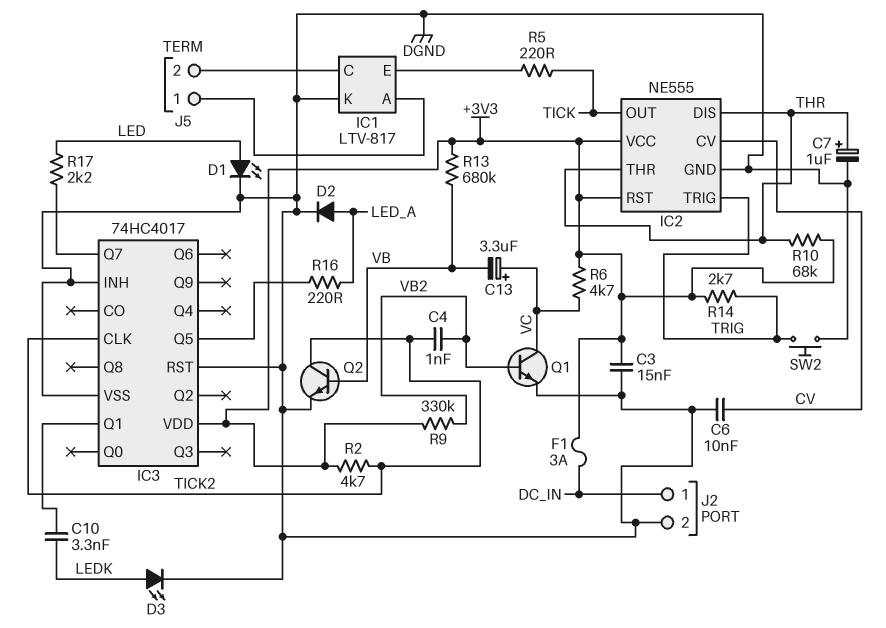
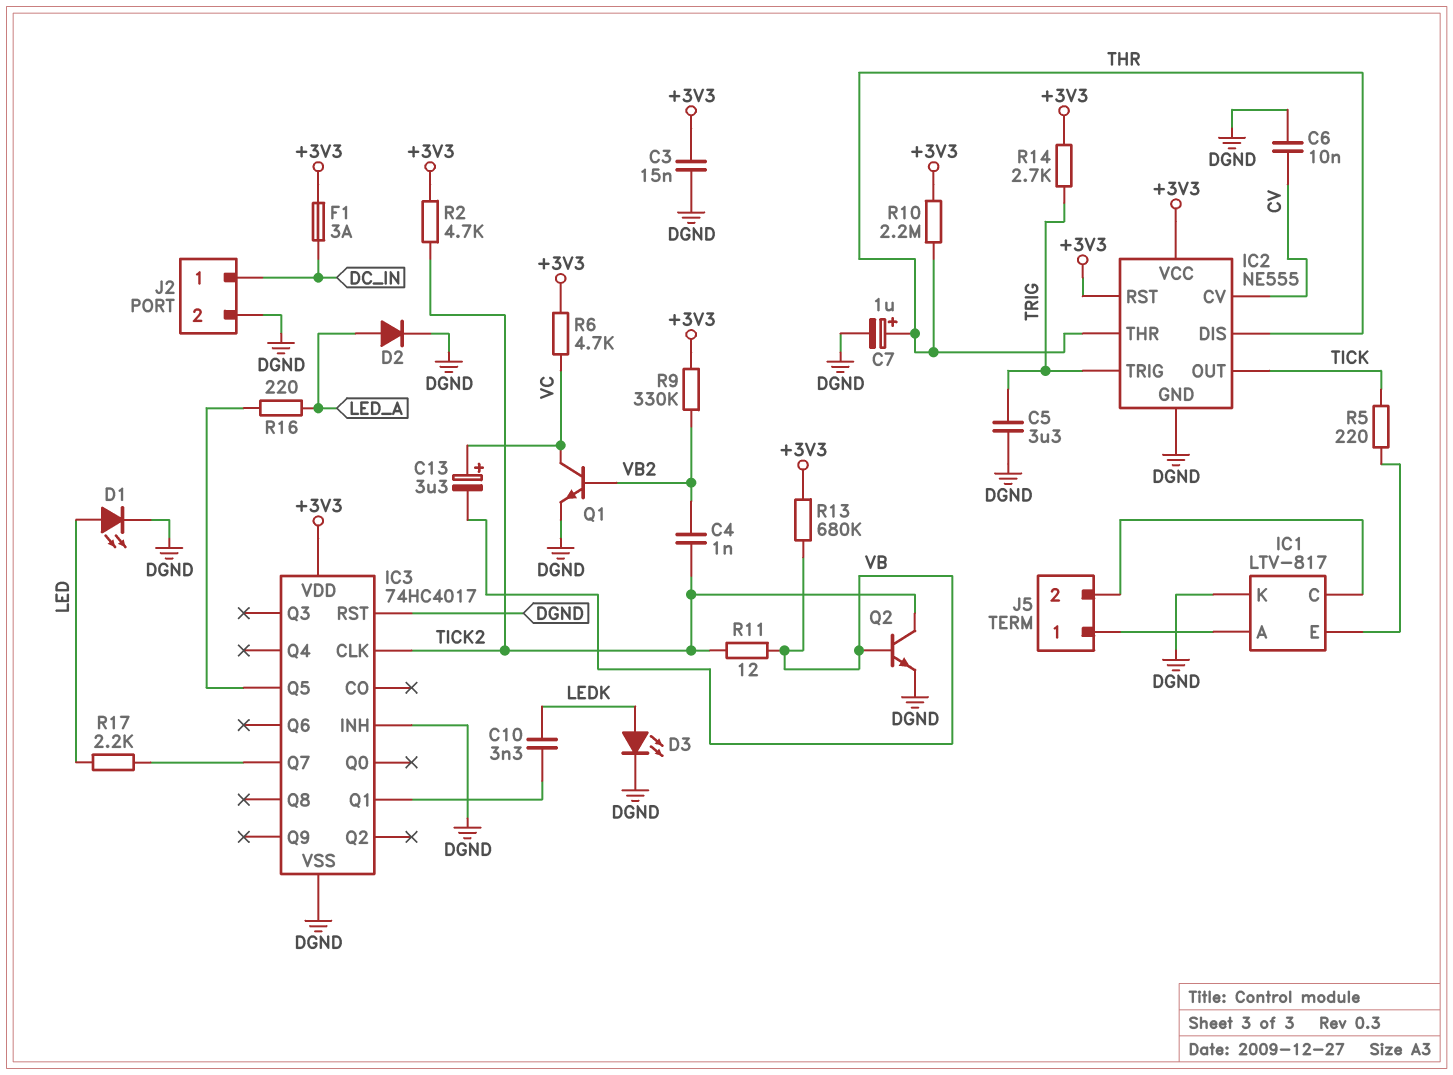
C5: none -> 3.3uF (DGND, TRIG)
R10: 68k (+3V3, THR) -> 2.2M (+3V3, THR)
R11: none -> 12 (TICK2, VB)
SW2: button (DGND, TRIG) -> none

